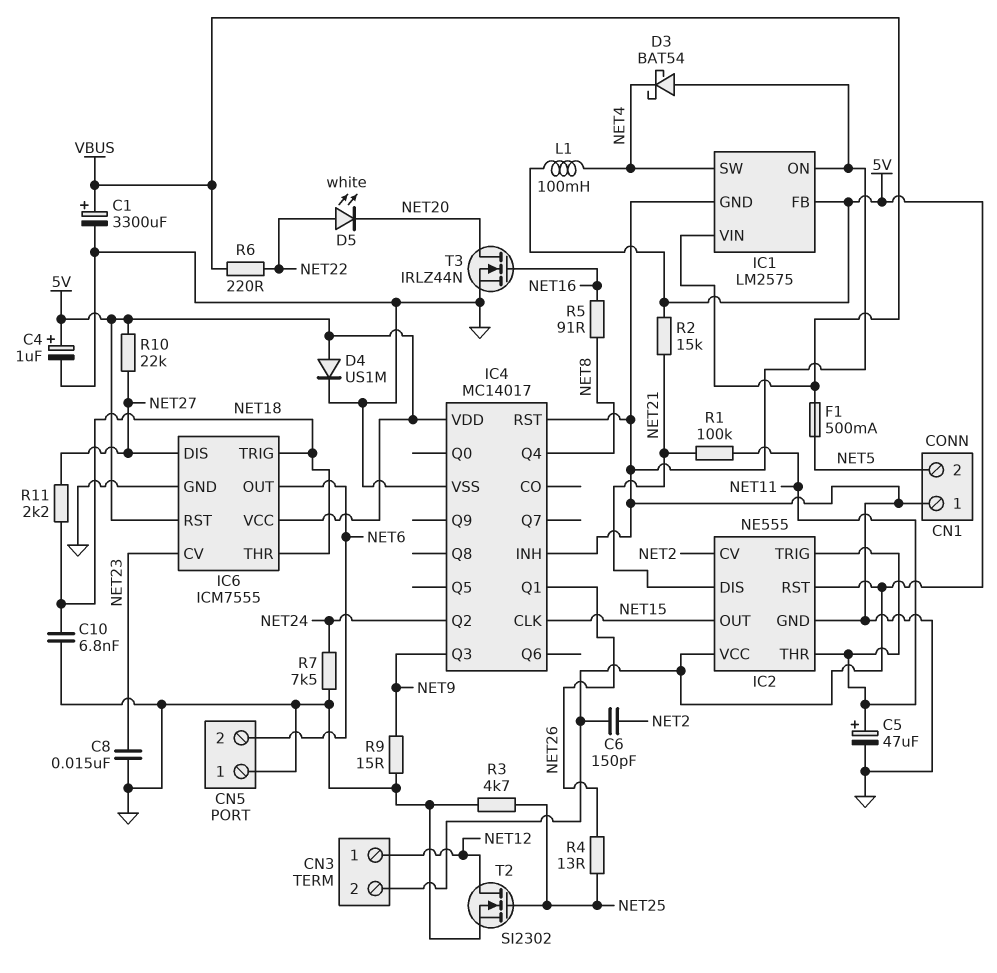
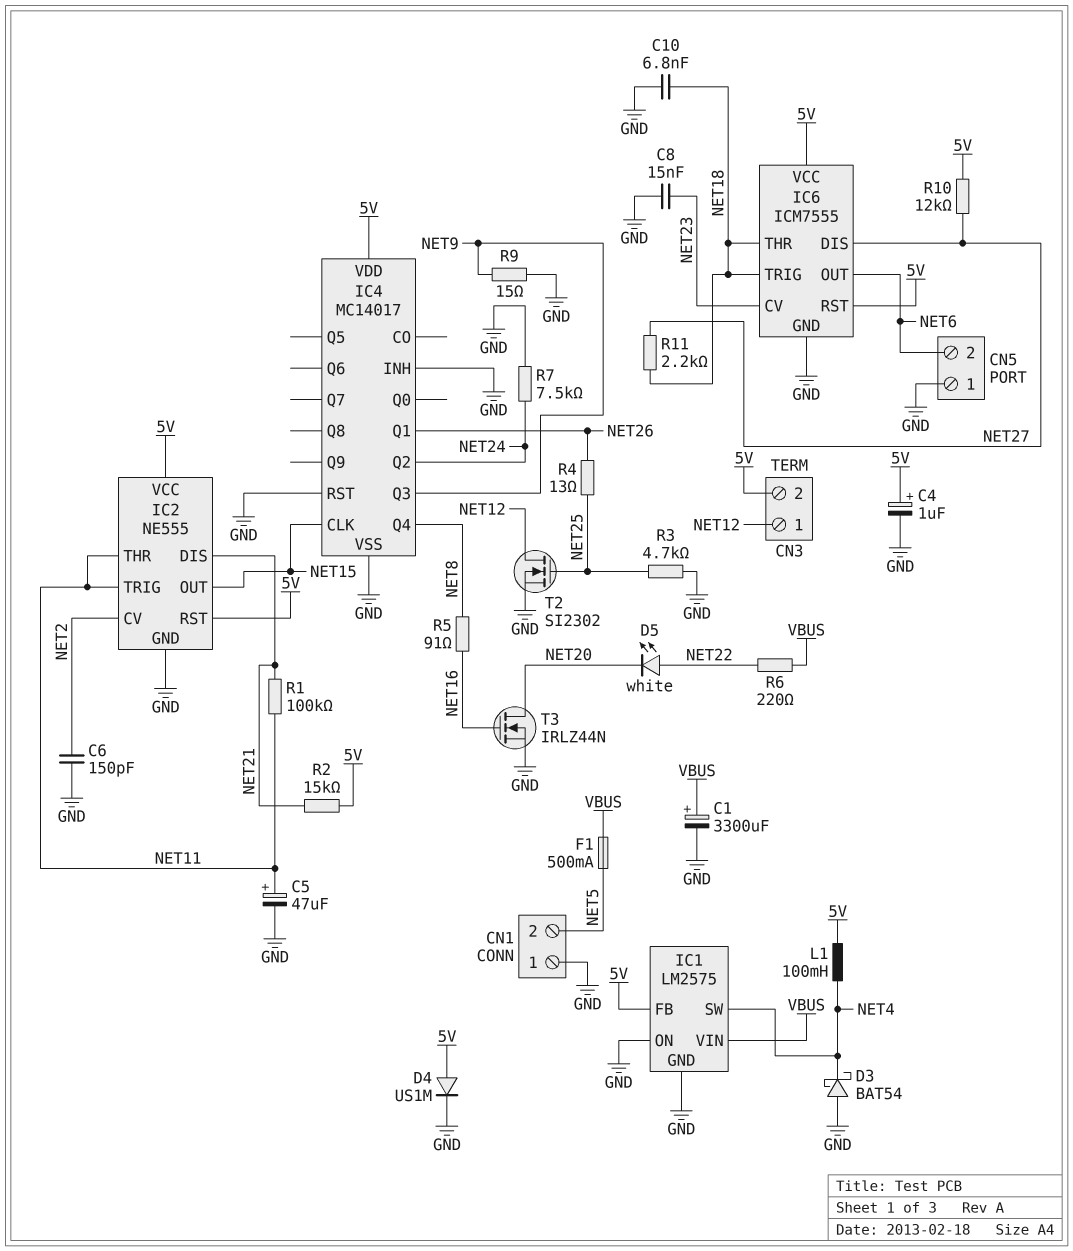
C6: 150pF (5V, NET2) -> 150pF (GND, NET2)
R10: 22k (5V, NET27) -> 12k (5V, NET27)

